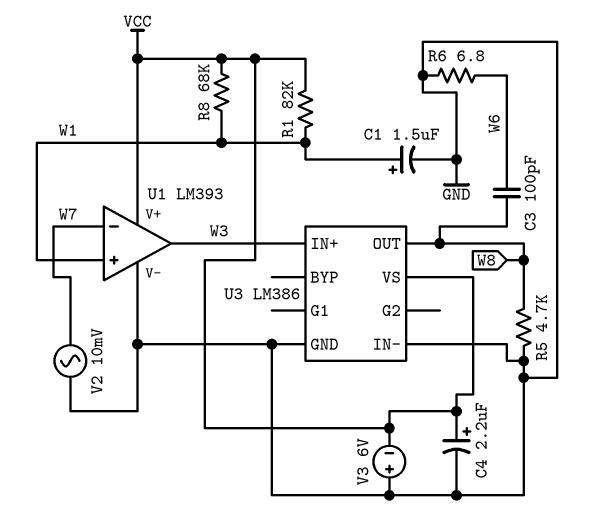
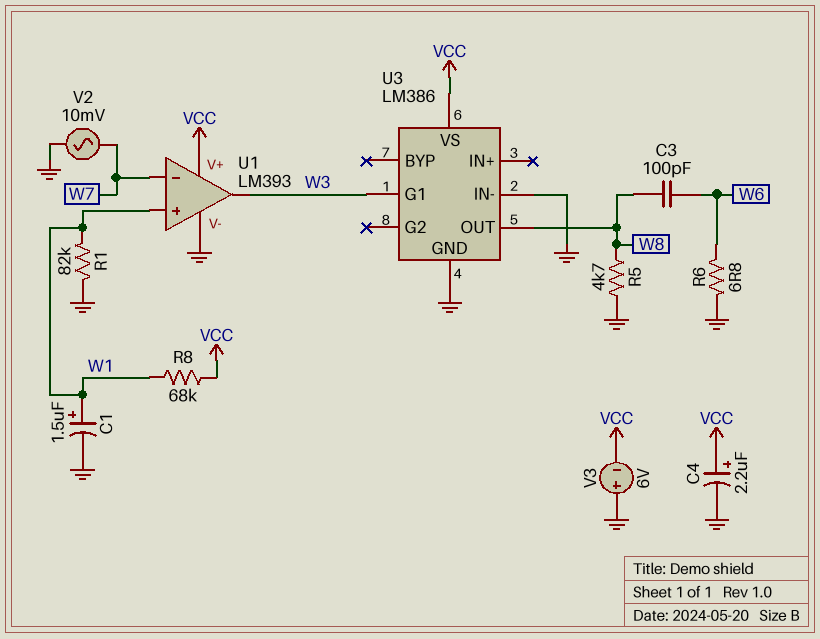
R1: 82k (VCC, W1) -> 82k (GND, W1)
U3 pin G1: none -> W3
U3 pin IN+: W3 -> none

